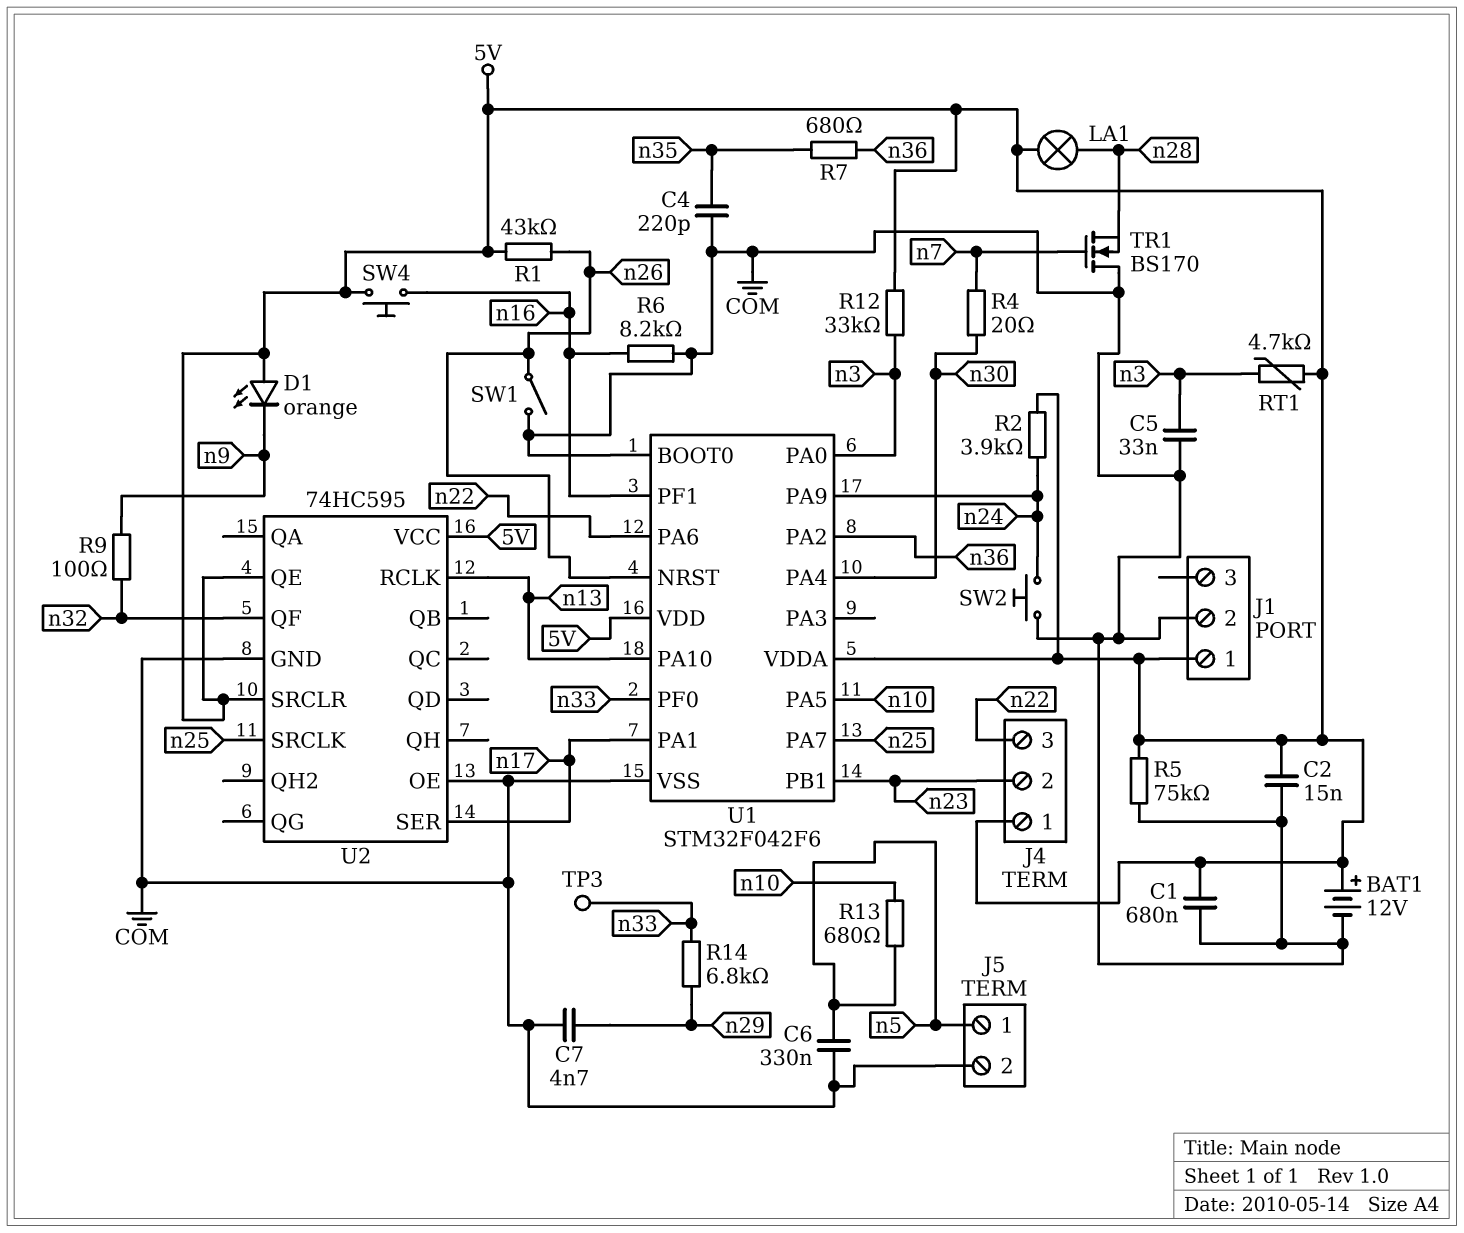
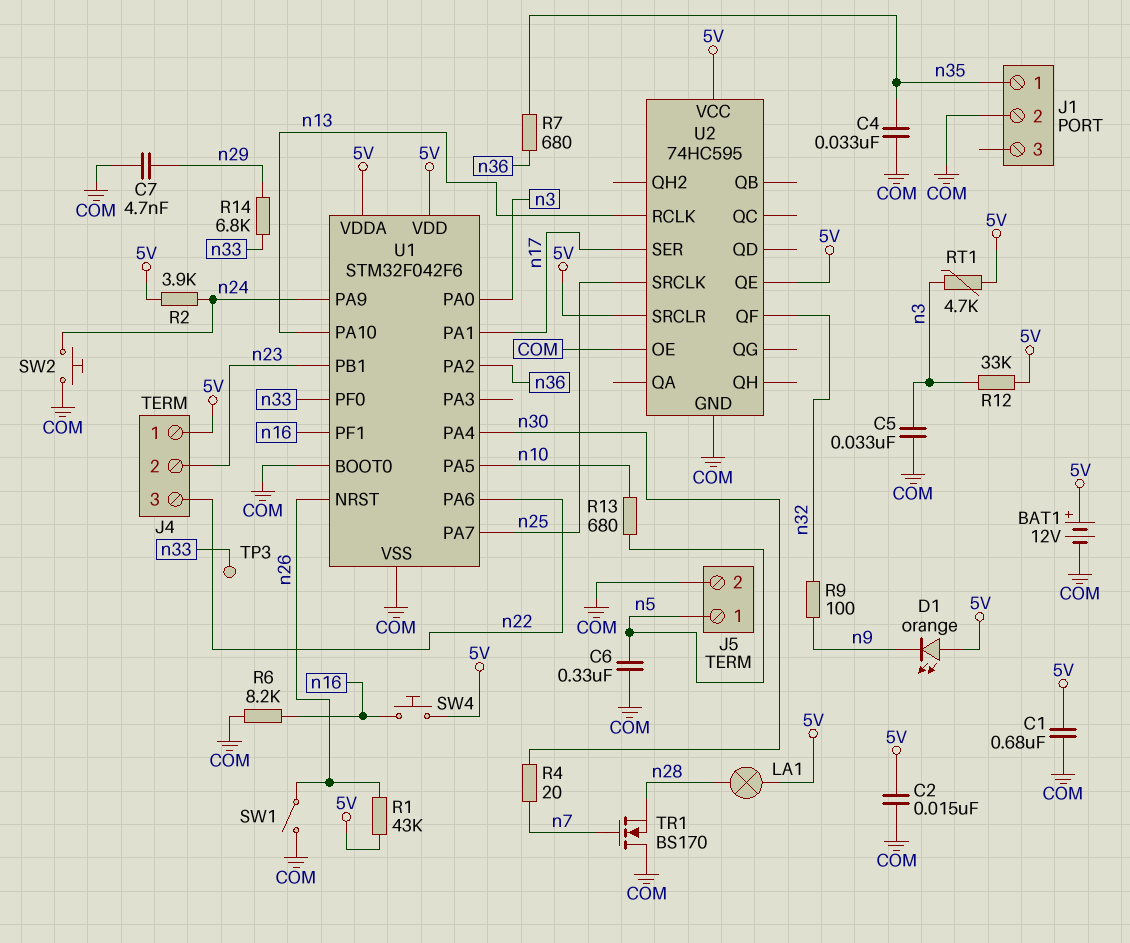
C4: 220pF (COM, n35) -> 33nF (COM, n35)
J1 pin 1: 5V -> n35
R5: 75k (5V, COM) -> none

